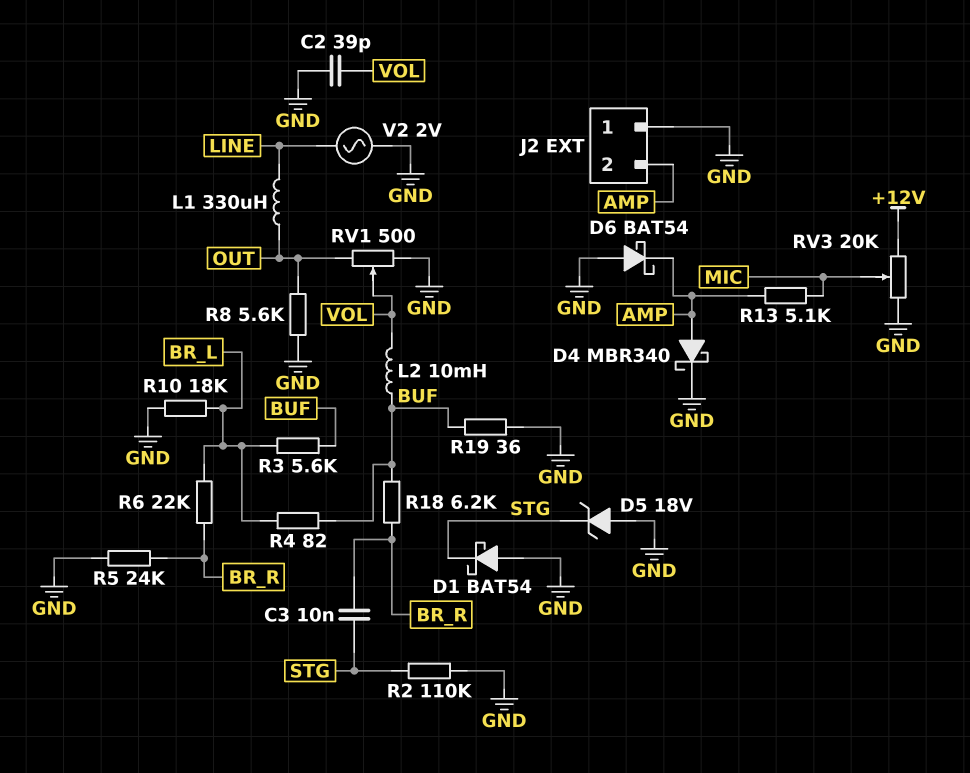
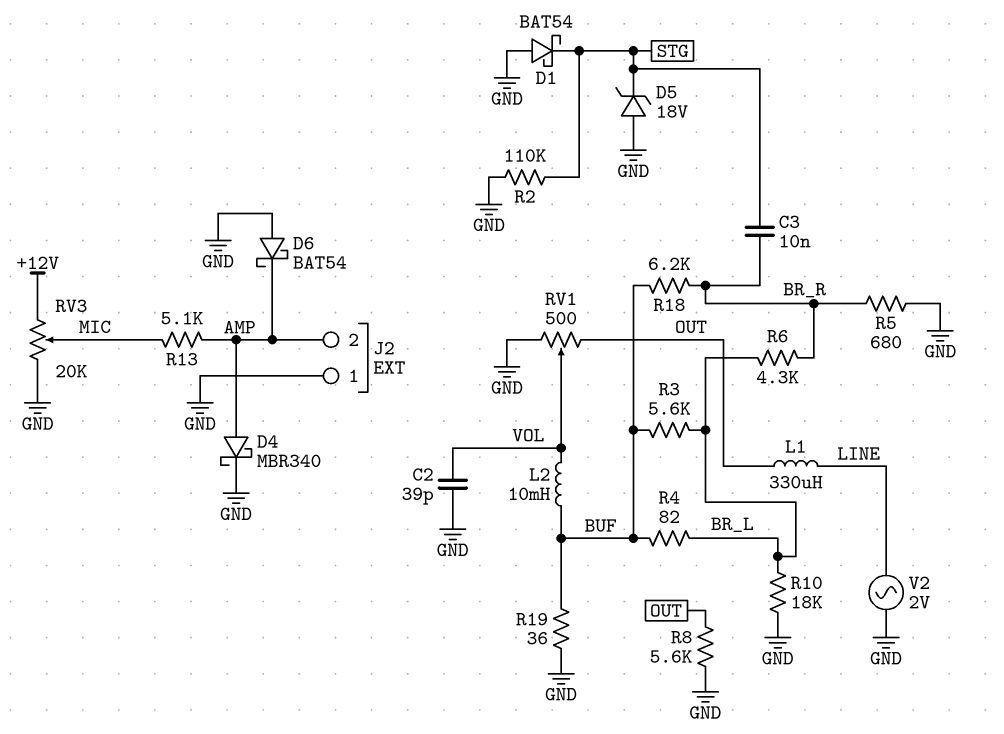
R5: 24k (BR_R, GND) -> 680 (BR_R, GND)
R6: 22k (BR_L, BR_R) -> 4.3k (BR_L, BR_R)

